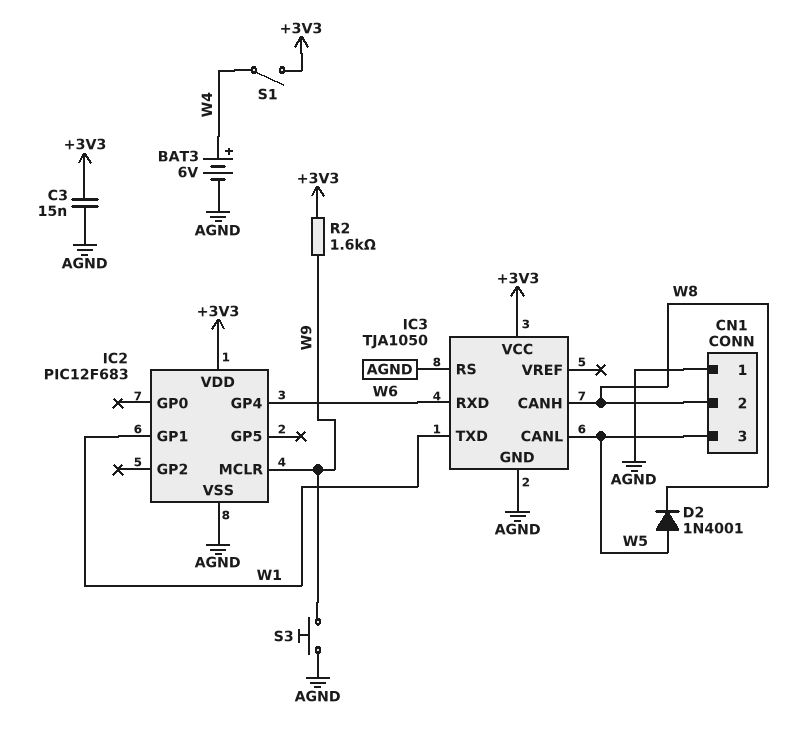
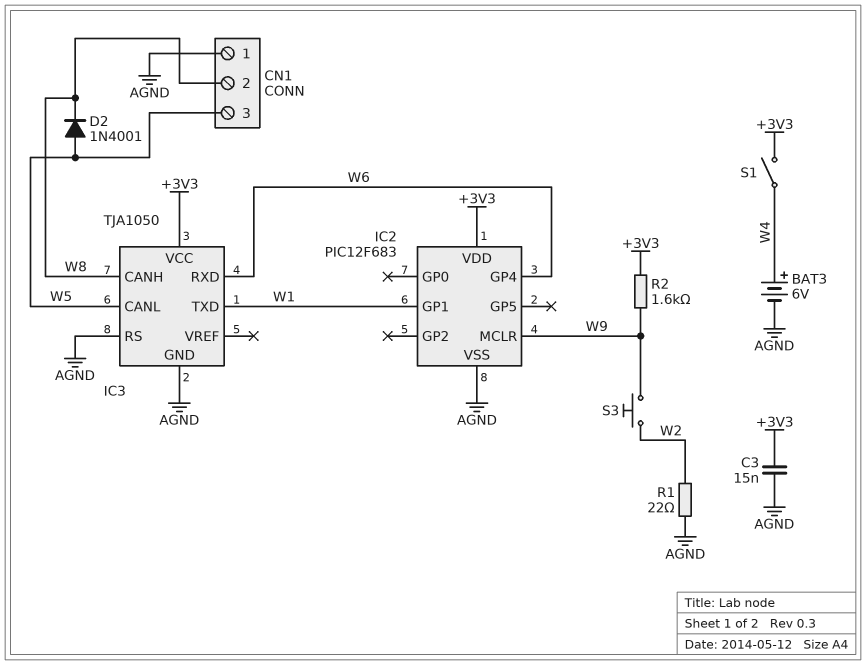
R1: none -> 22 (AGND, W2)
S3: button (AGND, W9) -> button (W2, W9)

